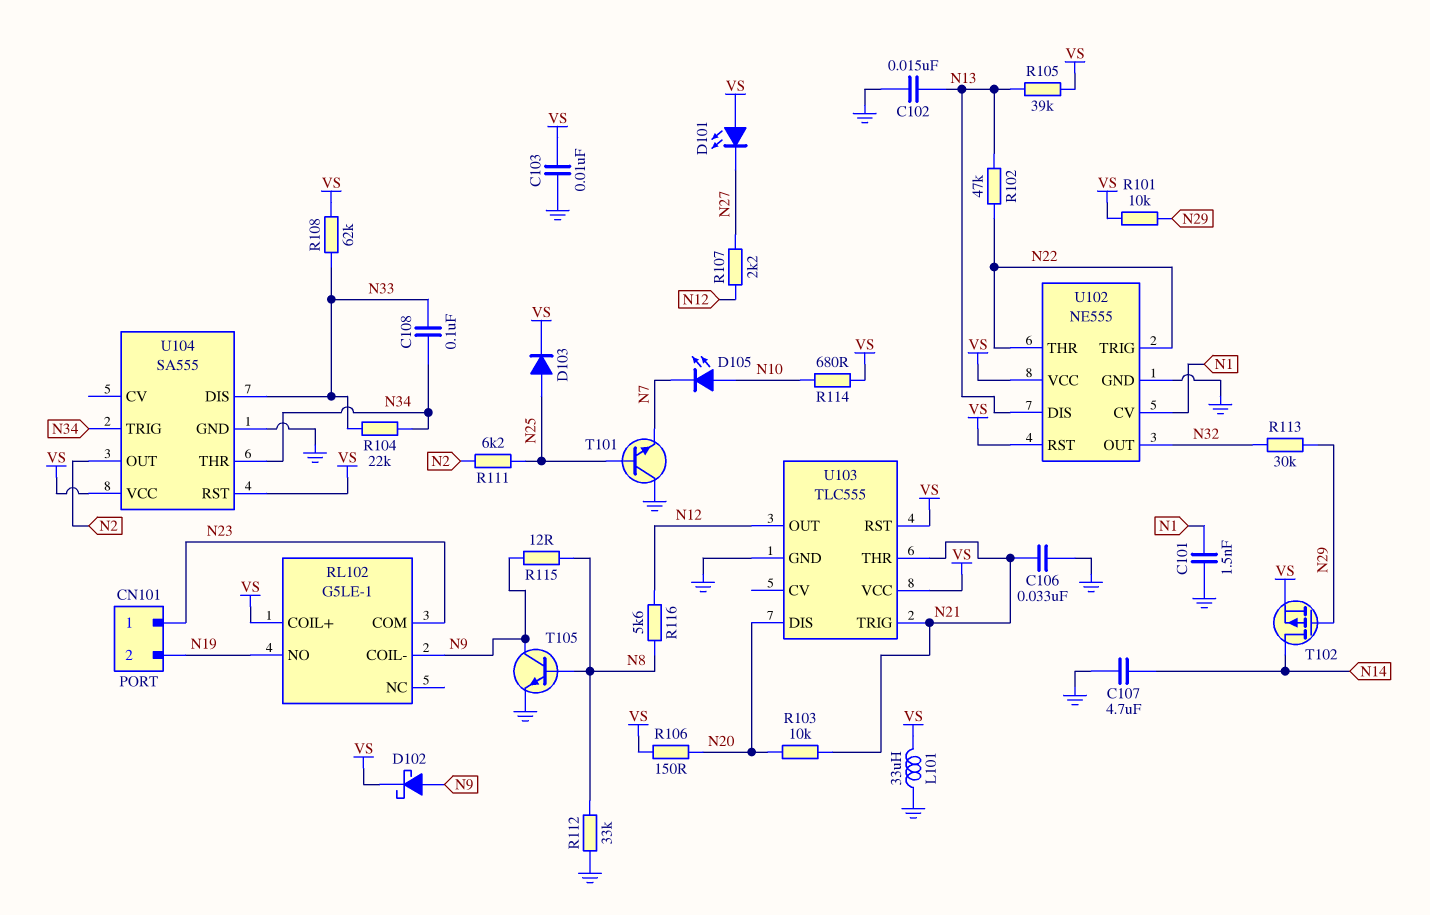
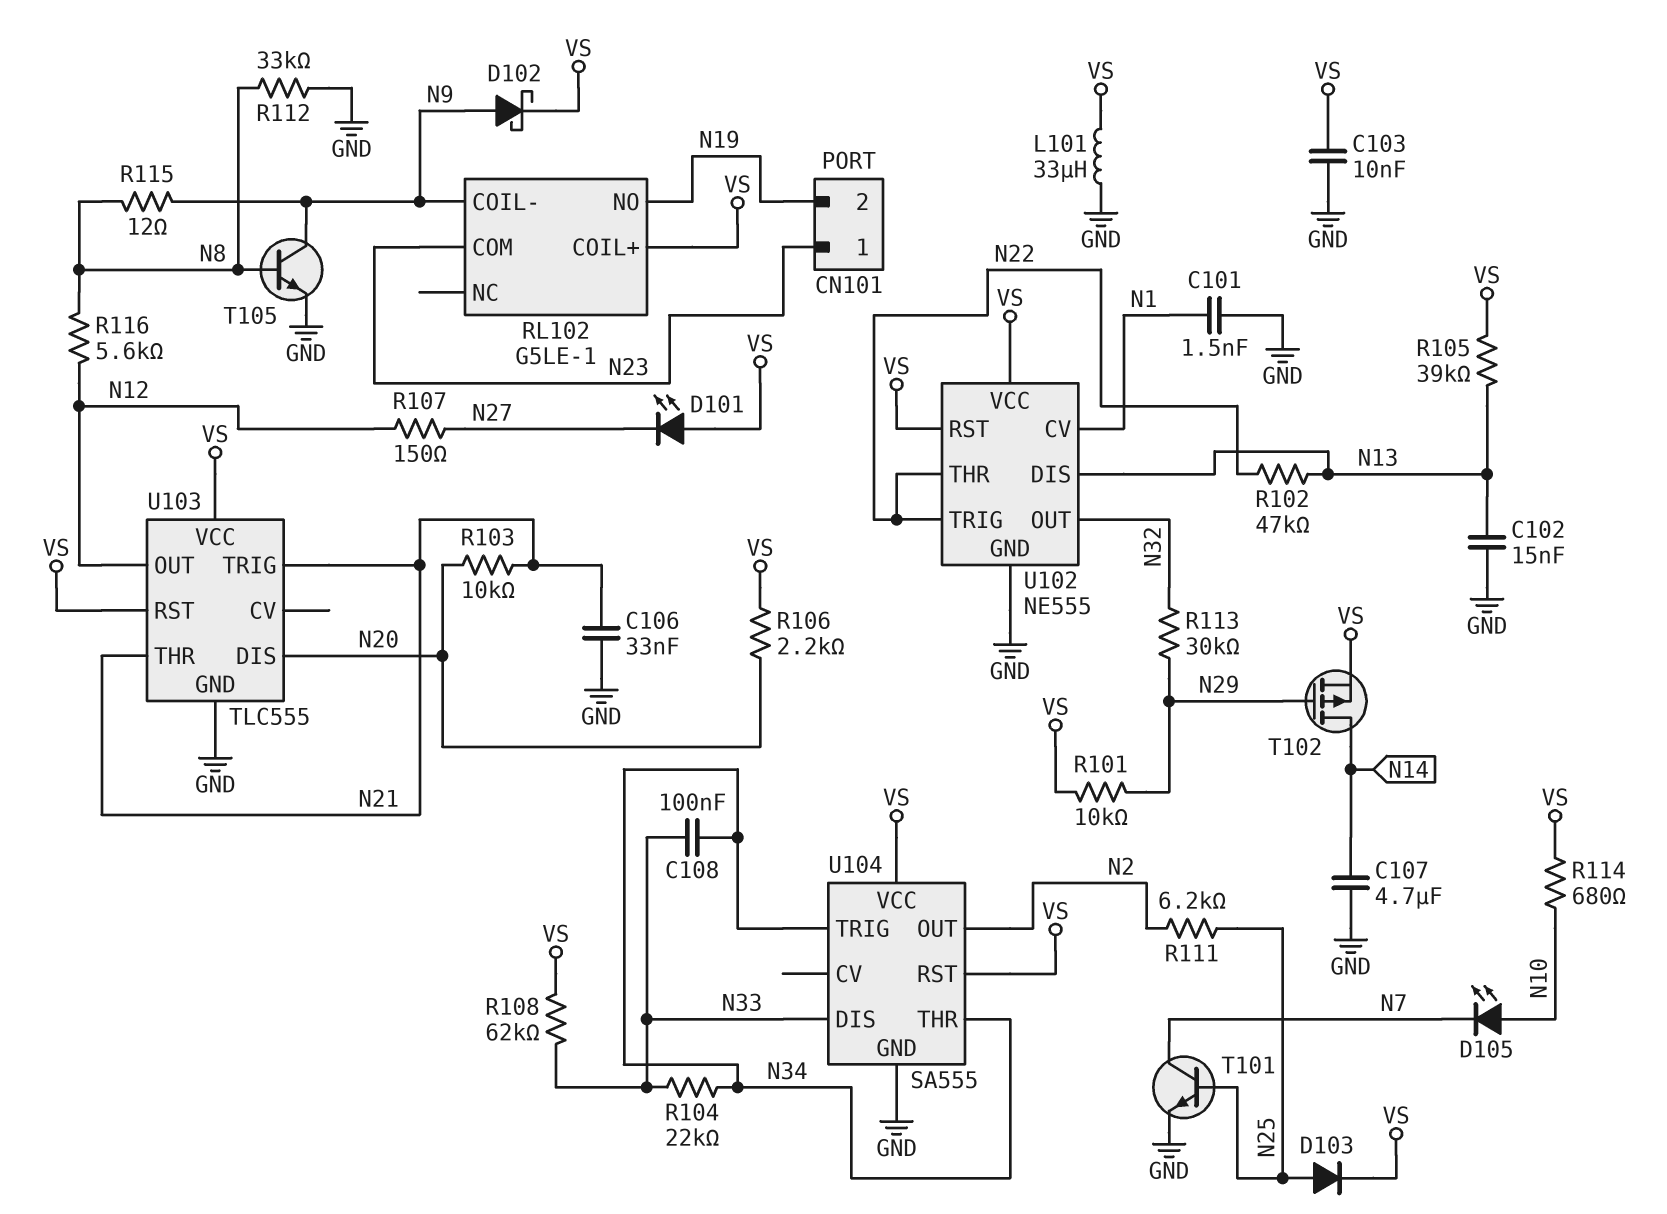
R106: 150 (N20, VS) -> 2.2k (N20, VS)
R107: 2.2k (N12, N27) -> 150 (N12, N27)
T101: NPN (B N25, C GND, E N7) -> NPN (B N25, C N7, E GND)

